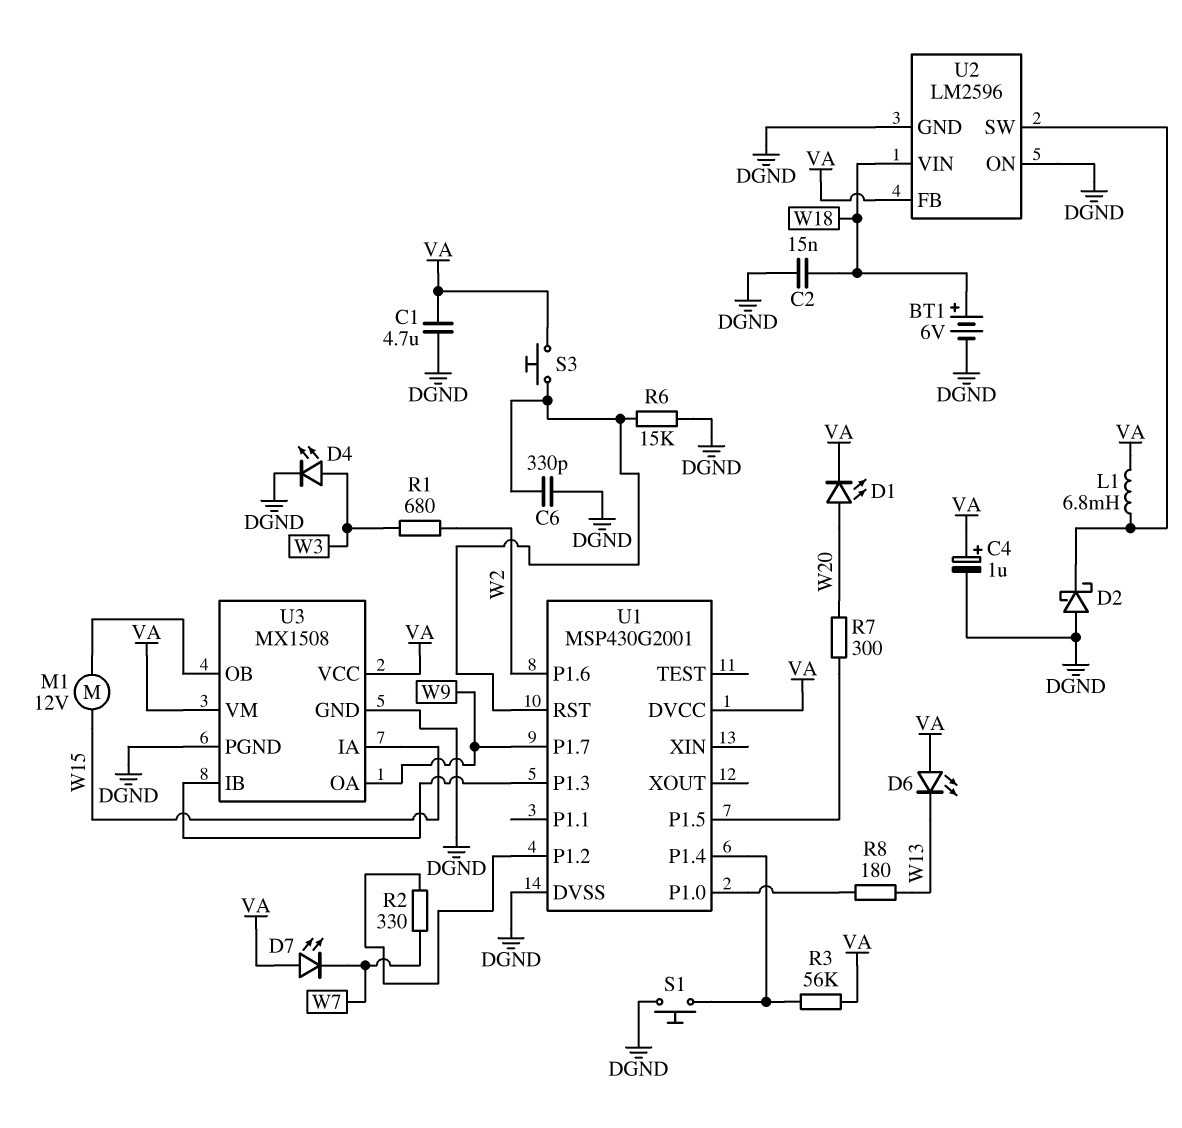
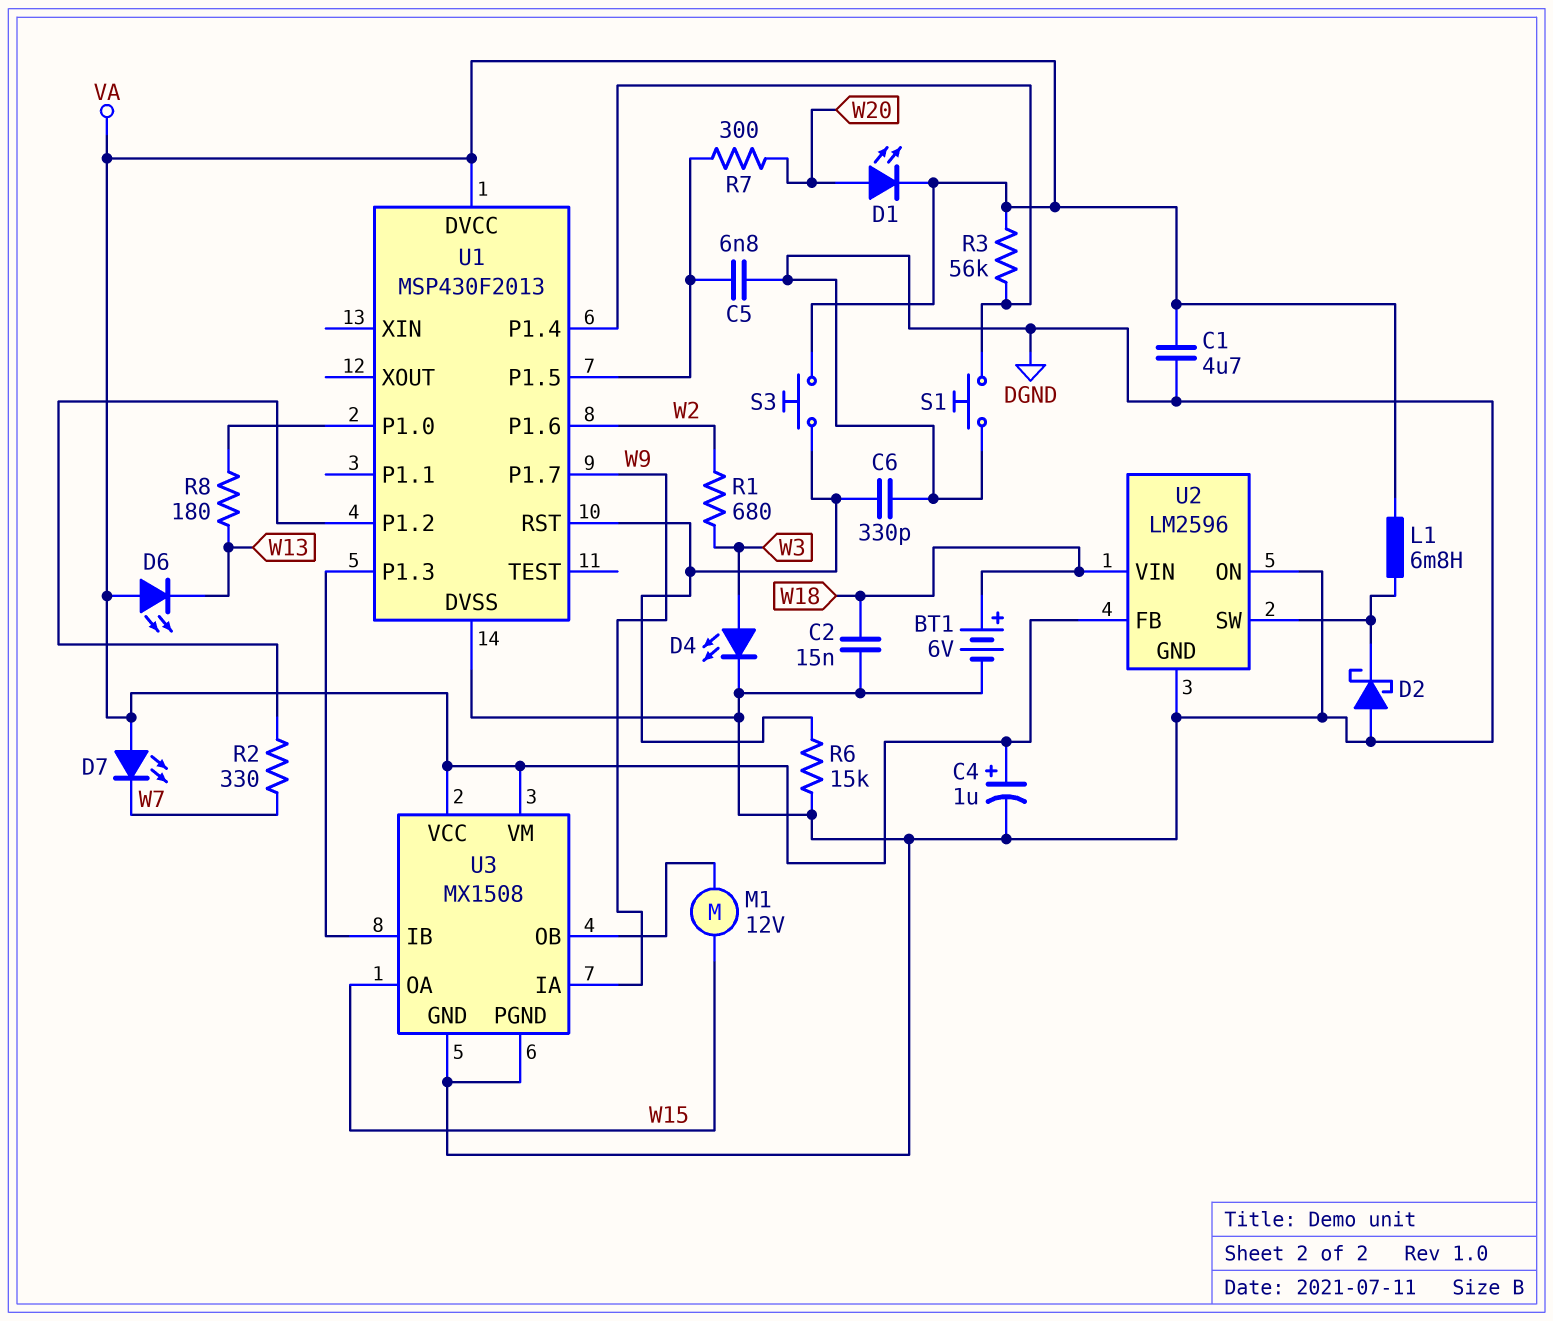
C5: none -> 6.8nF (DGND, U1/P1.5)
U1: MSP430G2001 -> MSP430F2013
U3 pin IA: W15 -> W9
U3 pin OA: W9 -> W15

